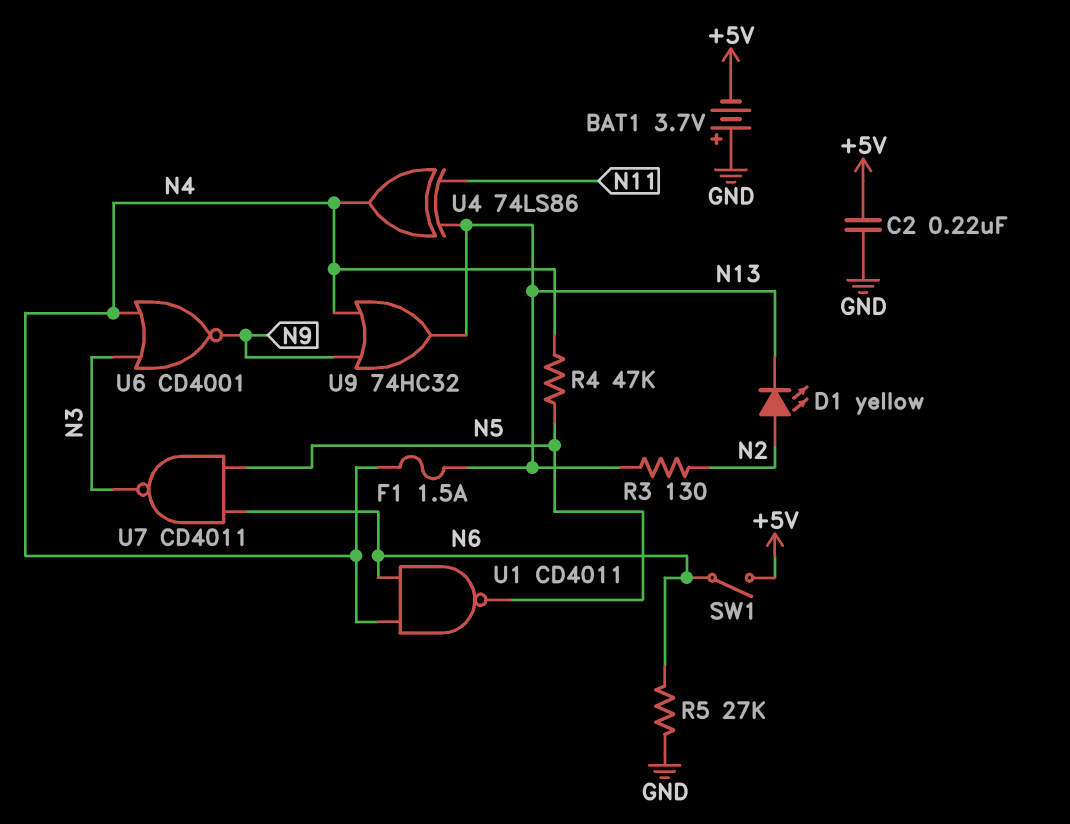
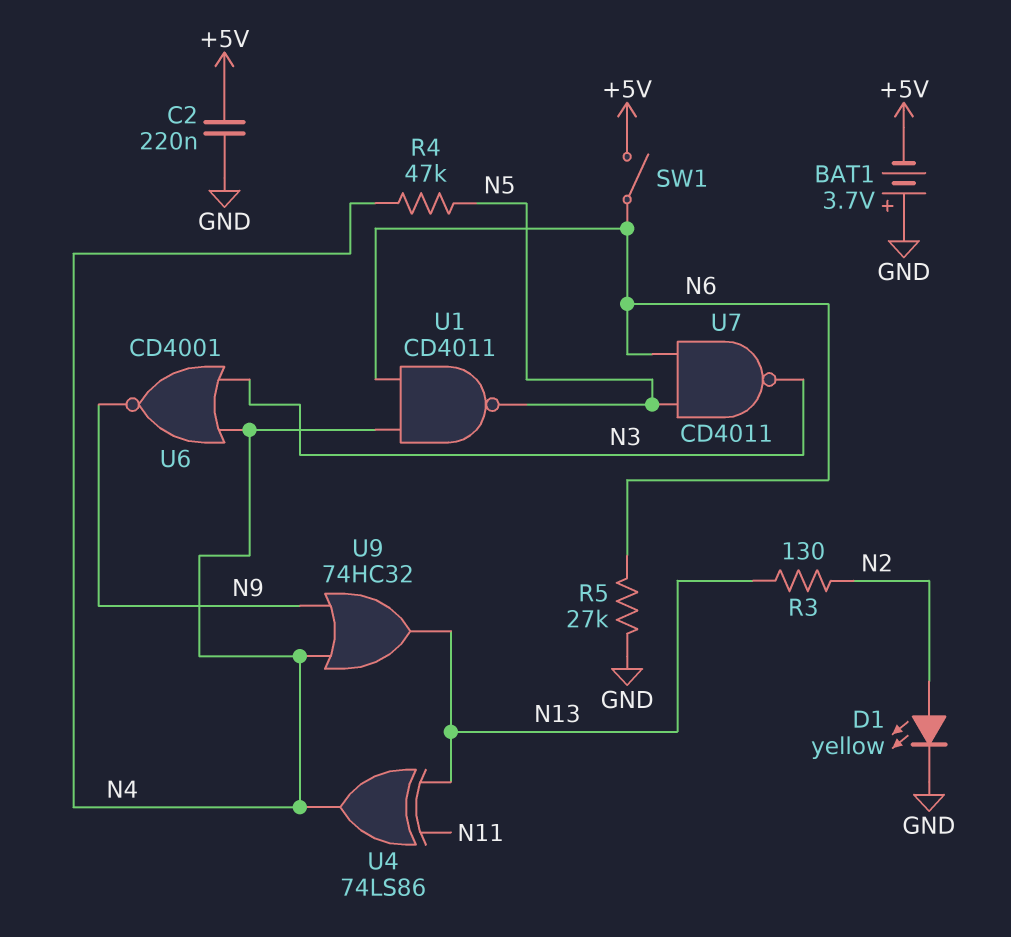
D1: LED yellow (A N2, K N13) -> LED yellow (A N2, K GND)
F1: 1.5A (N4, N13) -> none

